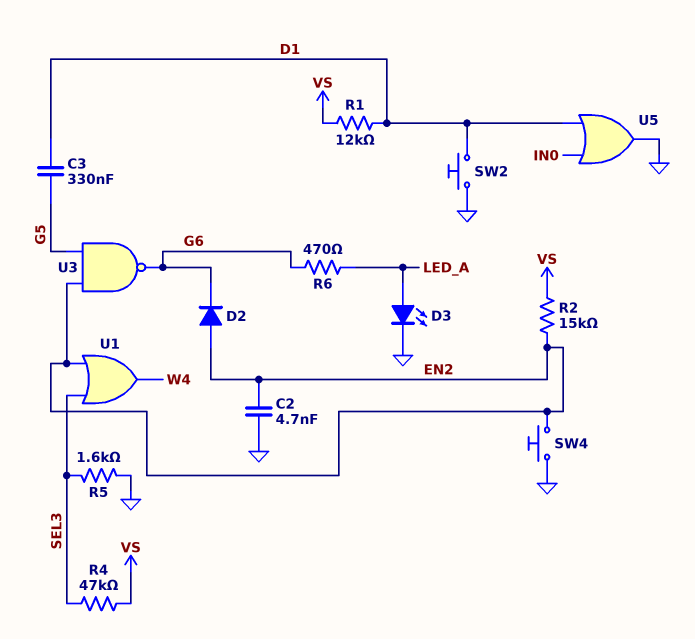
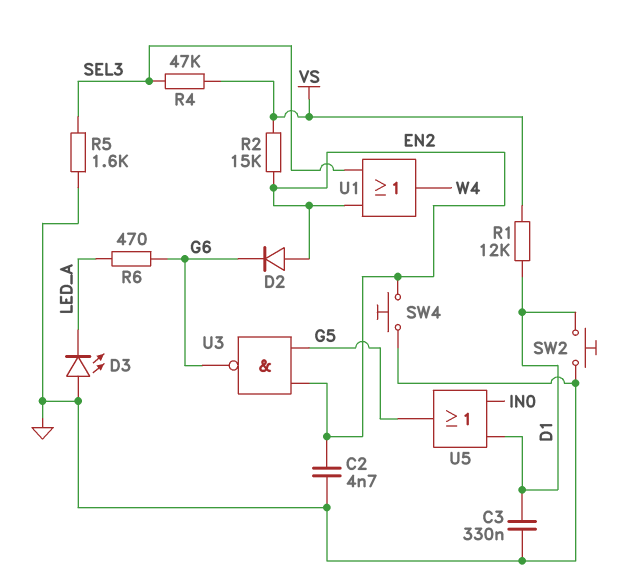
C3: 330nF (D1, G5) -> 330nF (D1, GND)
D3: LED (A LED_A, K GND) -> LED (A GND, K LED_A)
U5: OR (in D1, in IN0, out GND) -> OR (in D1, in IN0, out G5)

